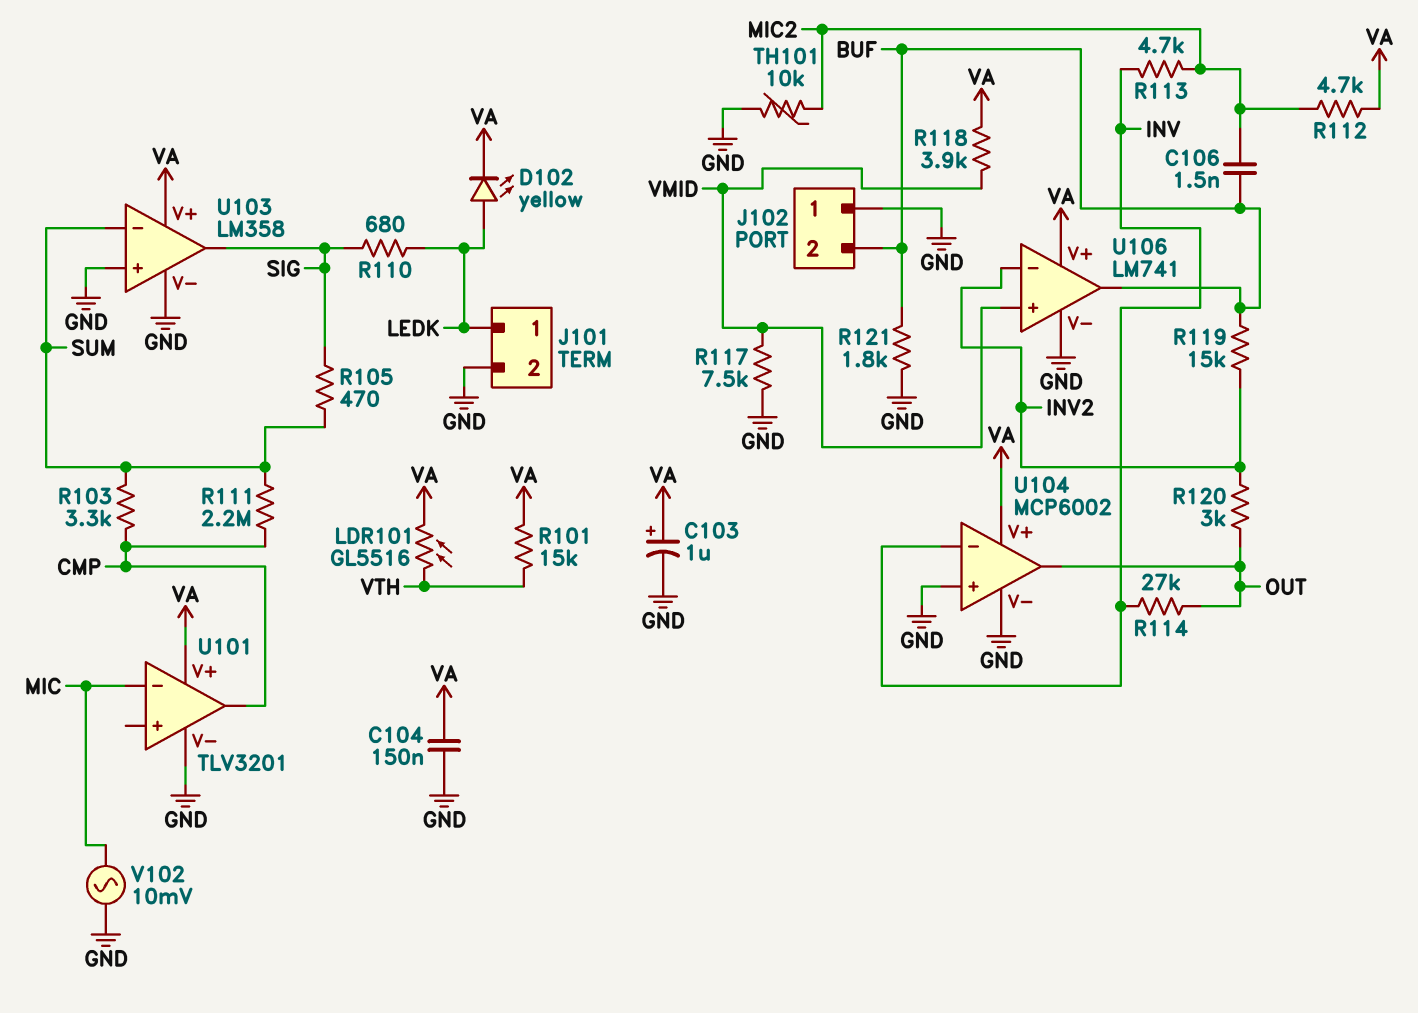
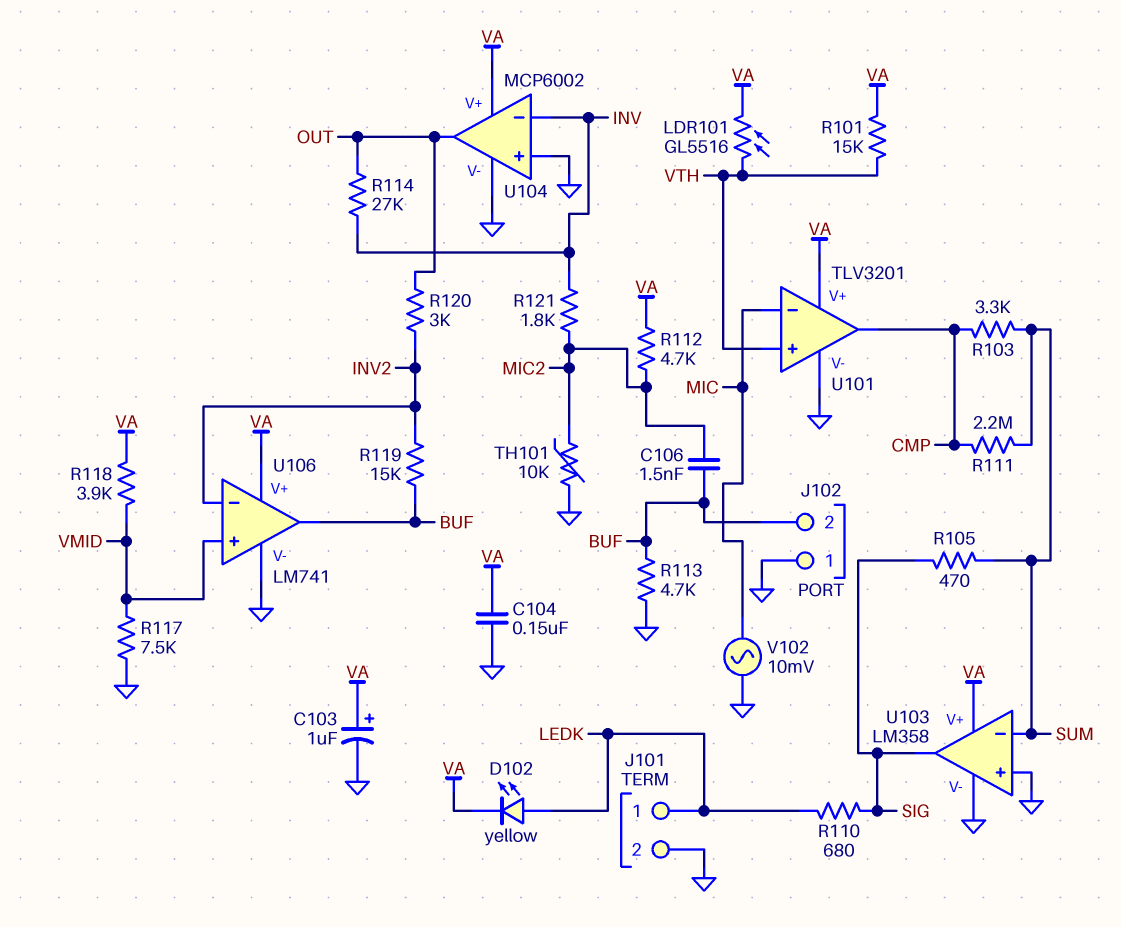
R113: 4.7k (INV, MIC2) -> 4.7k (BUF, GND)
R121: 1.8k (BUF, GND) -> 1.8k (INV, MIC2)
U101 pin in+: none -> VTH

